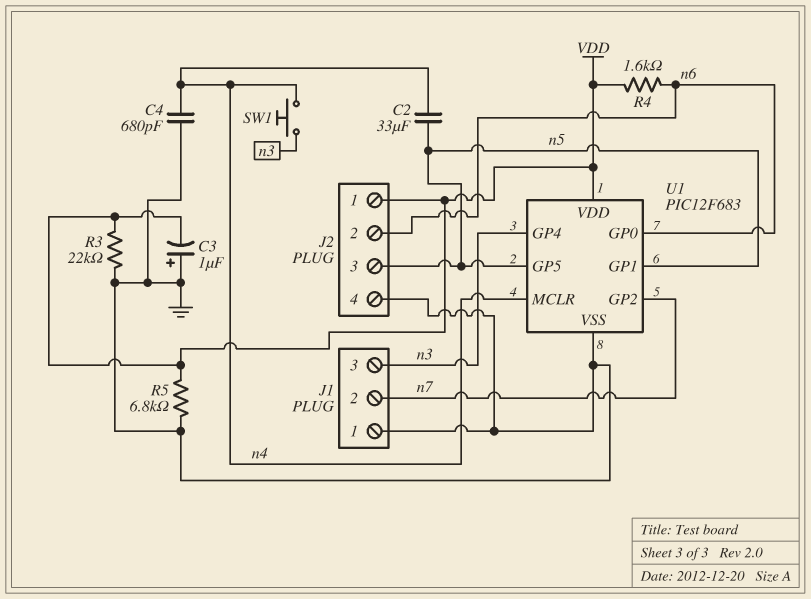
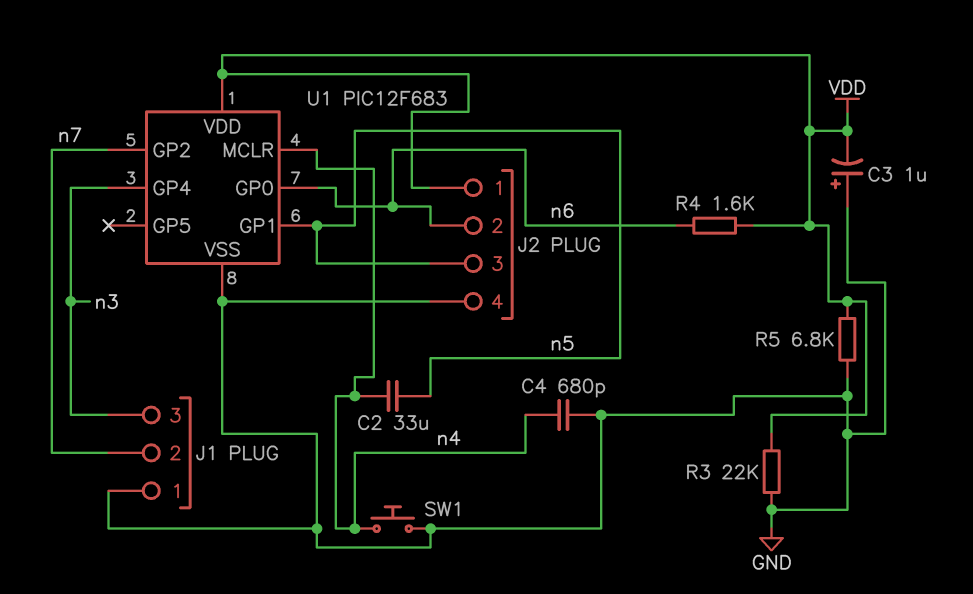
SW1: button (n3, n4) -> button (GND, n4)
U1 pin GP5: n5 -> none

